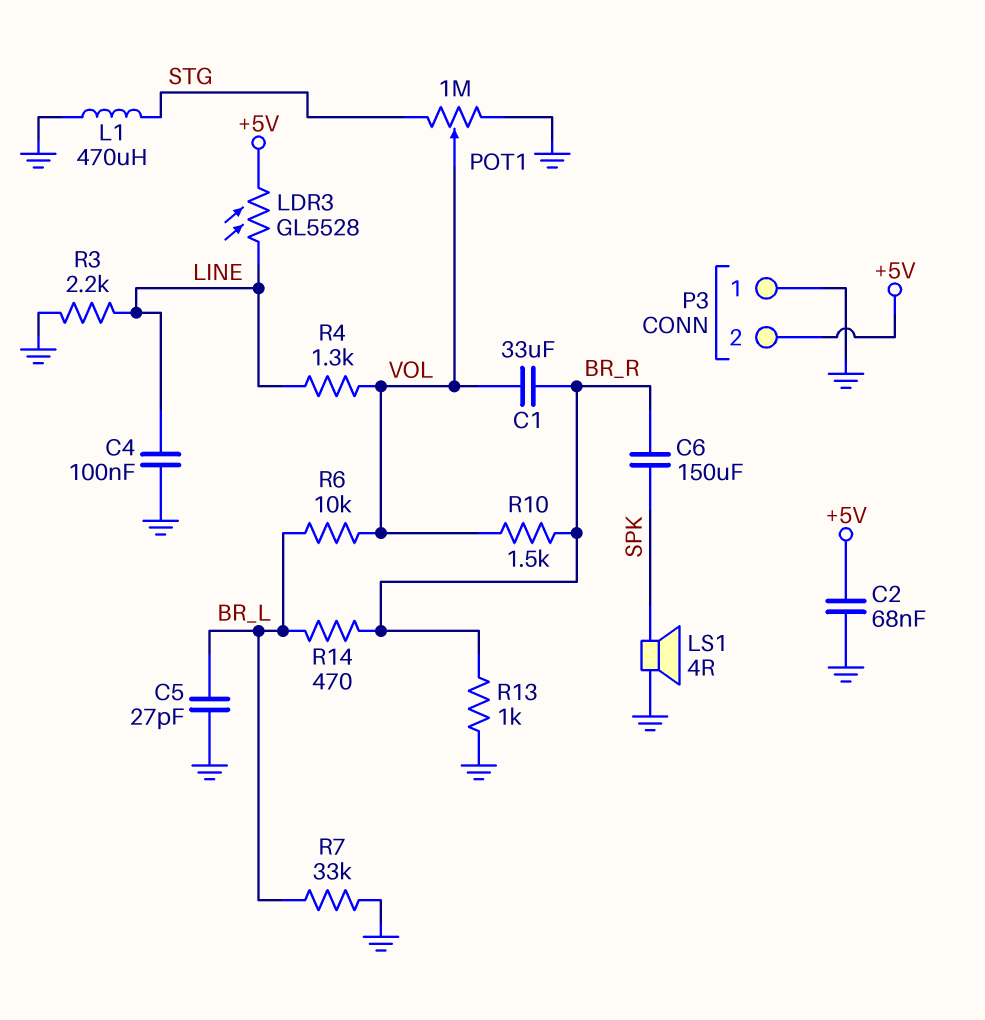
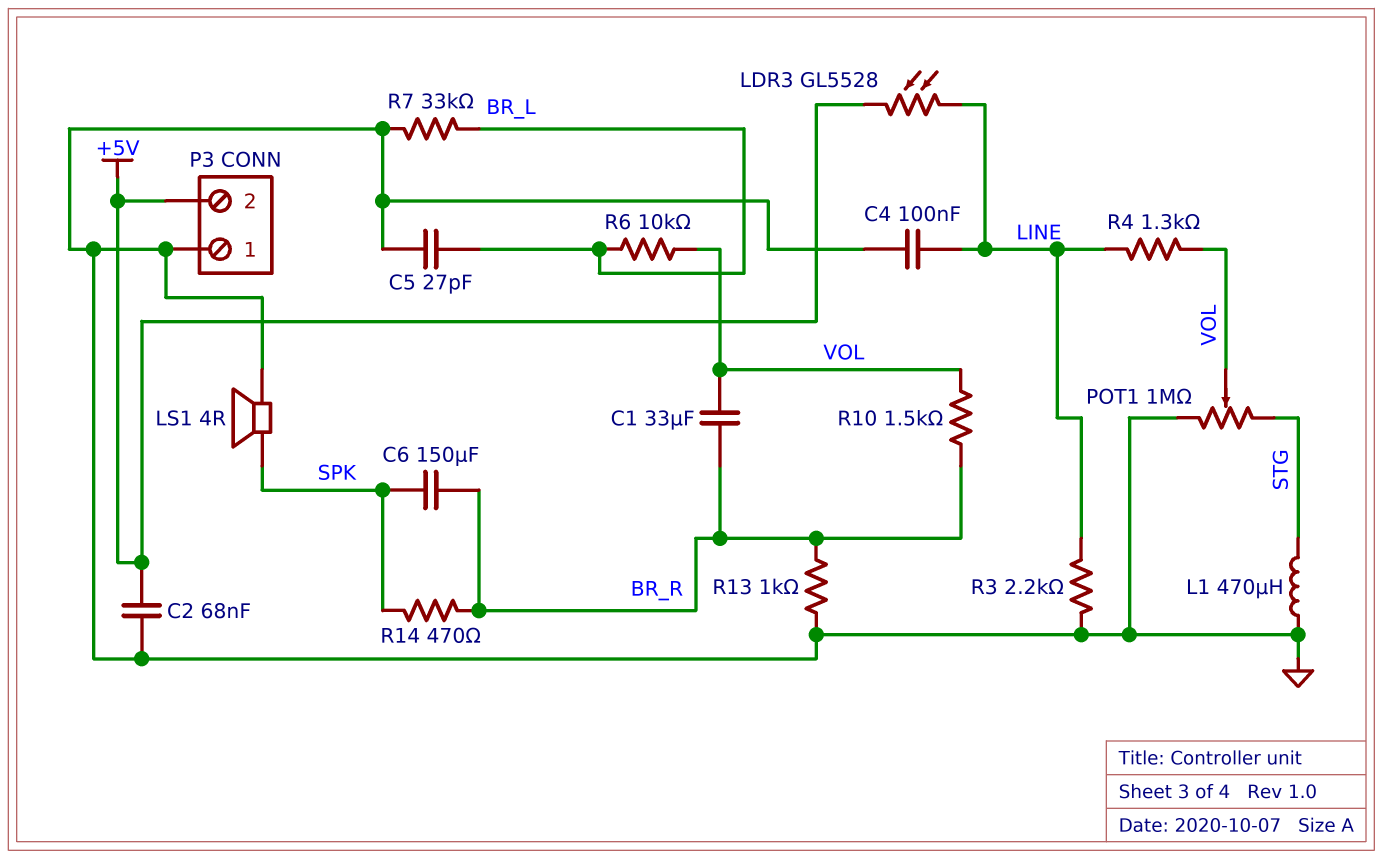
R14: 470 (BR_L, BR_R) -> 470 (BR_R, SPK)

